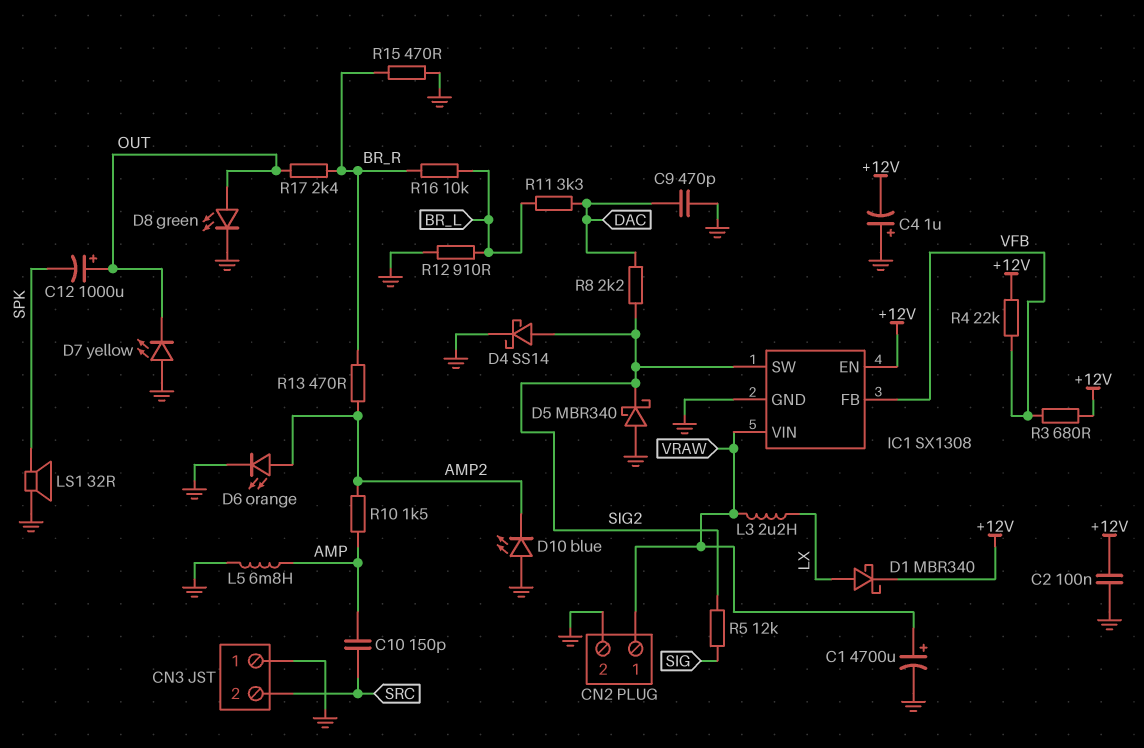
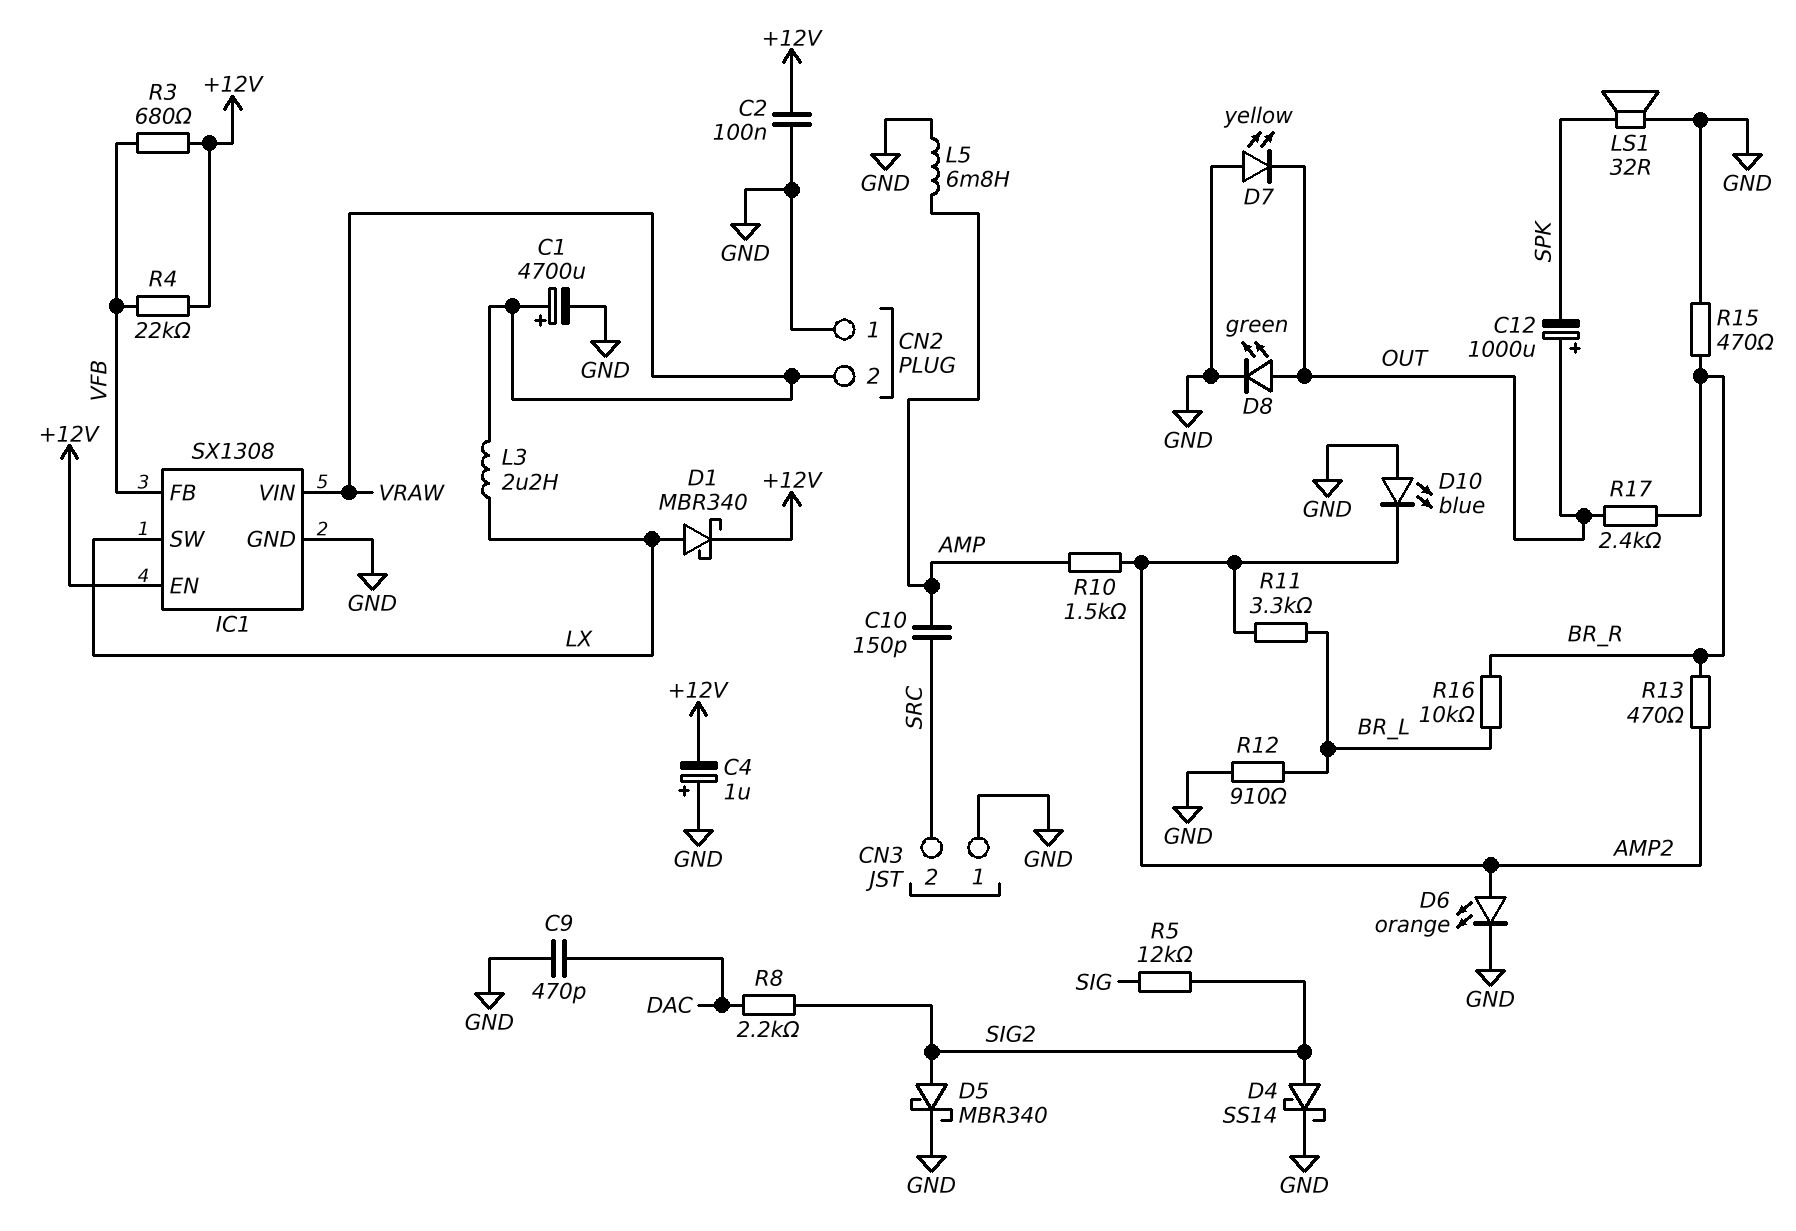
CN2 pin 1: VRAW -> GND
CN2 pin 2: GND -> VRAW
D5: schottky MBR340 (A GND, K SIG2) -> schottky MBR340 (A SIG2, K GND)
IC1 pin SW: SIG2 -> LX
R11: 3.3k (BR_L, DAC) -> 3.3k (AMP2, BR_L)

